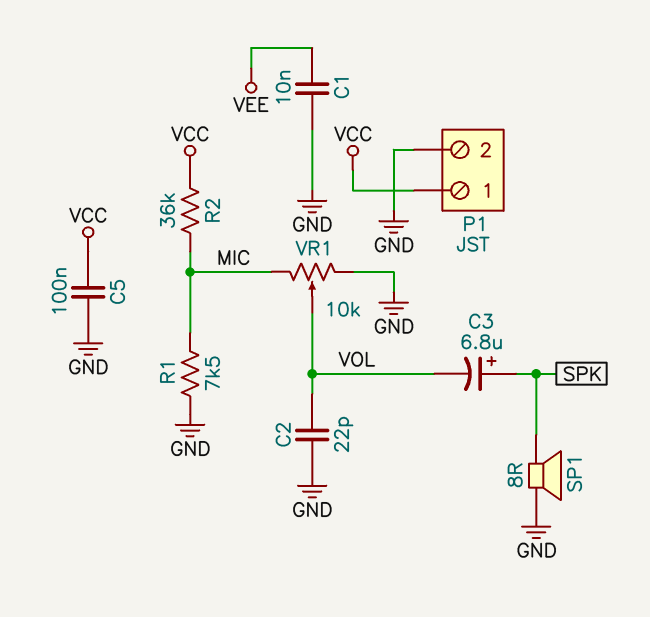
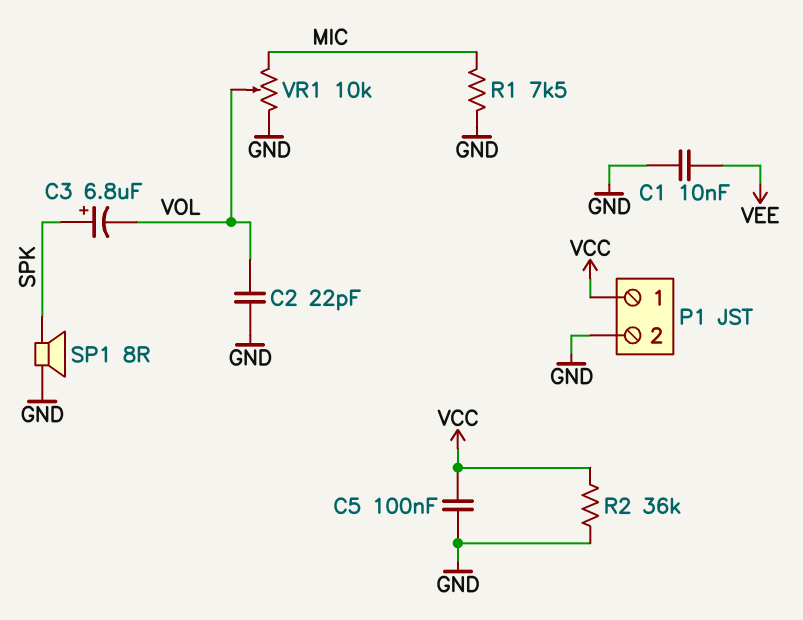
R2: 36k (MIC, VCC) -> 36k (GND, VCC)

